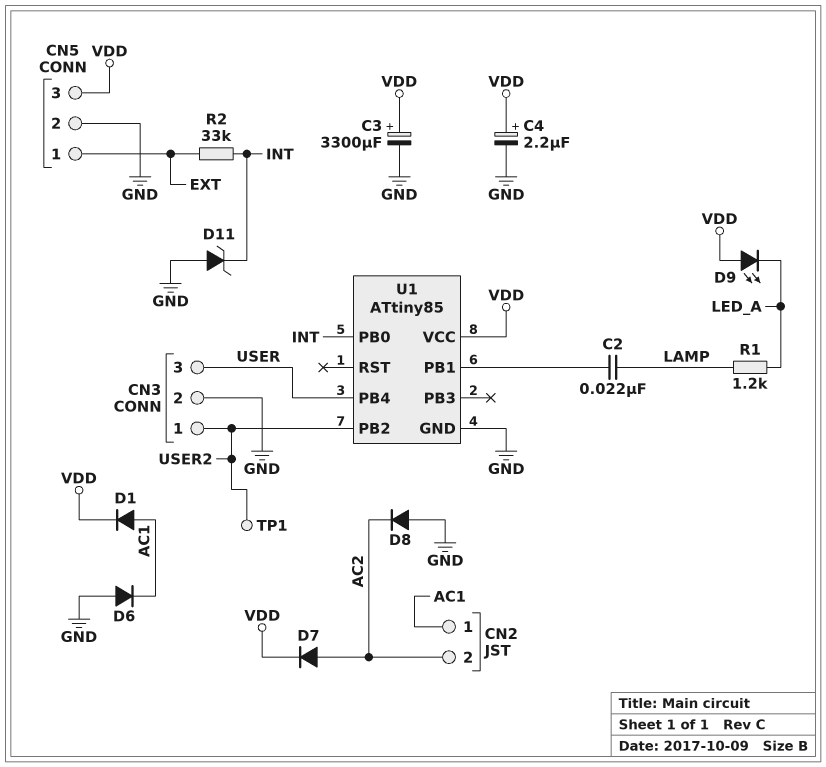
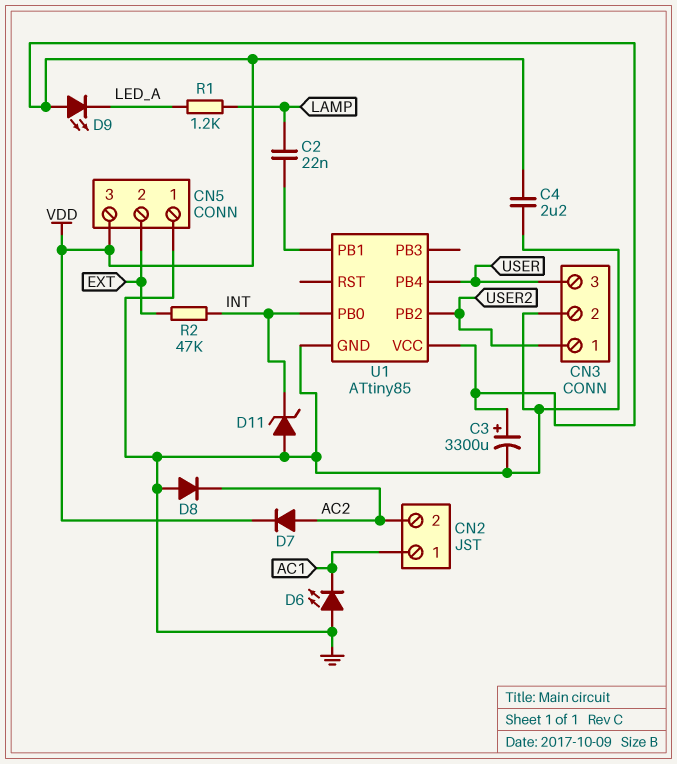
C4: 2.2uF (plus VDD, minus GND) -> 2.2uF (GND, VDD)
CN5 pin 1: EXT -> GND
CN5 pin 2: GND -> EXT
D1: diode (A AC1, K VDD) -> none
D6: diode (A GND, K AC1) -> LED (A GND, K AC1)
R2: 33k (EXT, INT) -> 47k (EXT, INT)
TP1: test point (USER2) -> none

